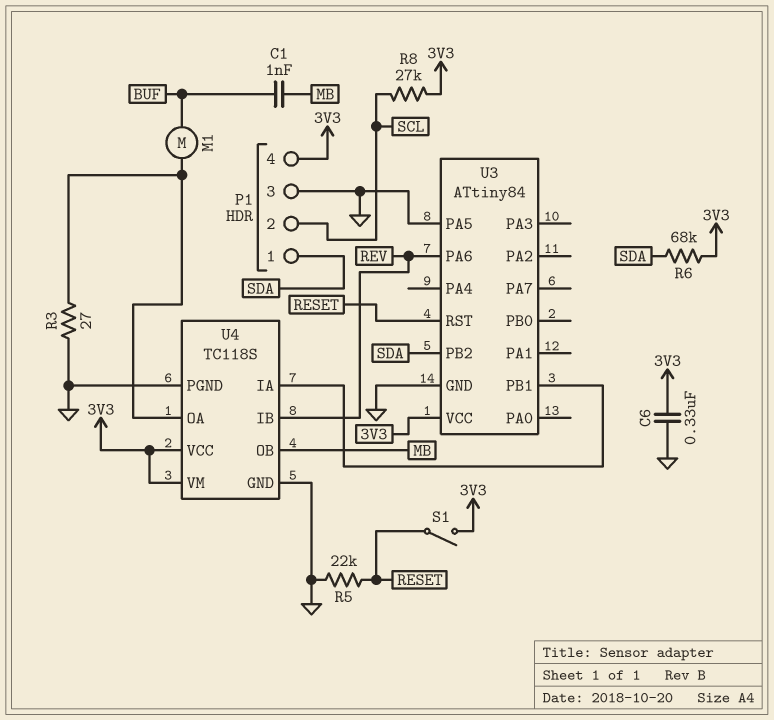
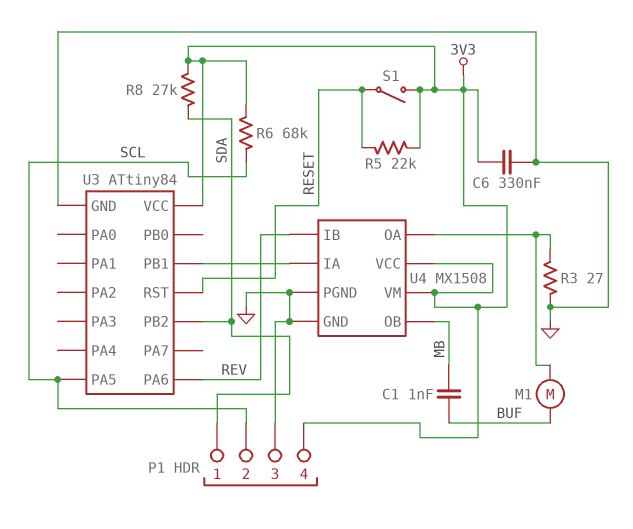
R5: 22k (GND, RESET) -> 22k (3V3, RESET)
R6: 68k (3V3, SDA) -> 68k (3V3, SCL)
R8: 27k (3V3, SCL) -> 27k (3V3, SDA)
U3 pin PA5: GND -> SCL
U4: TC118S -> MX1508

